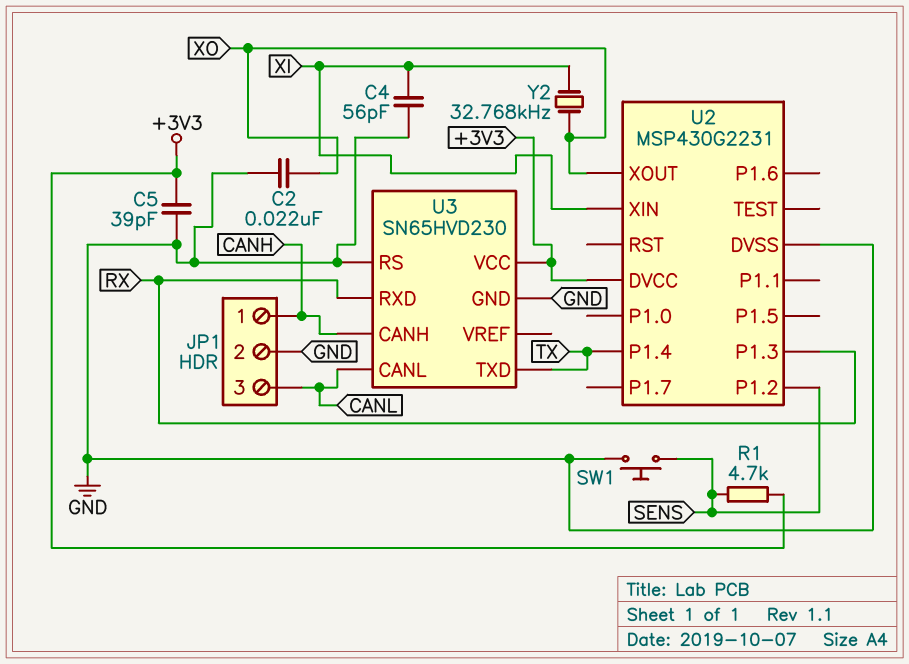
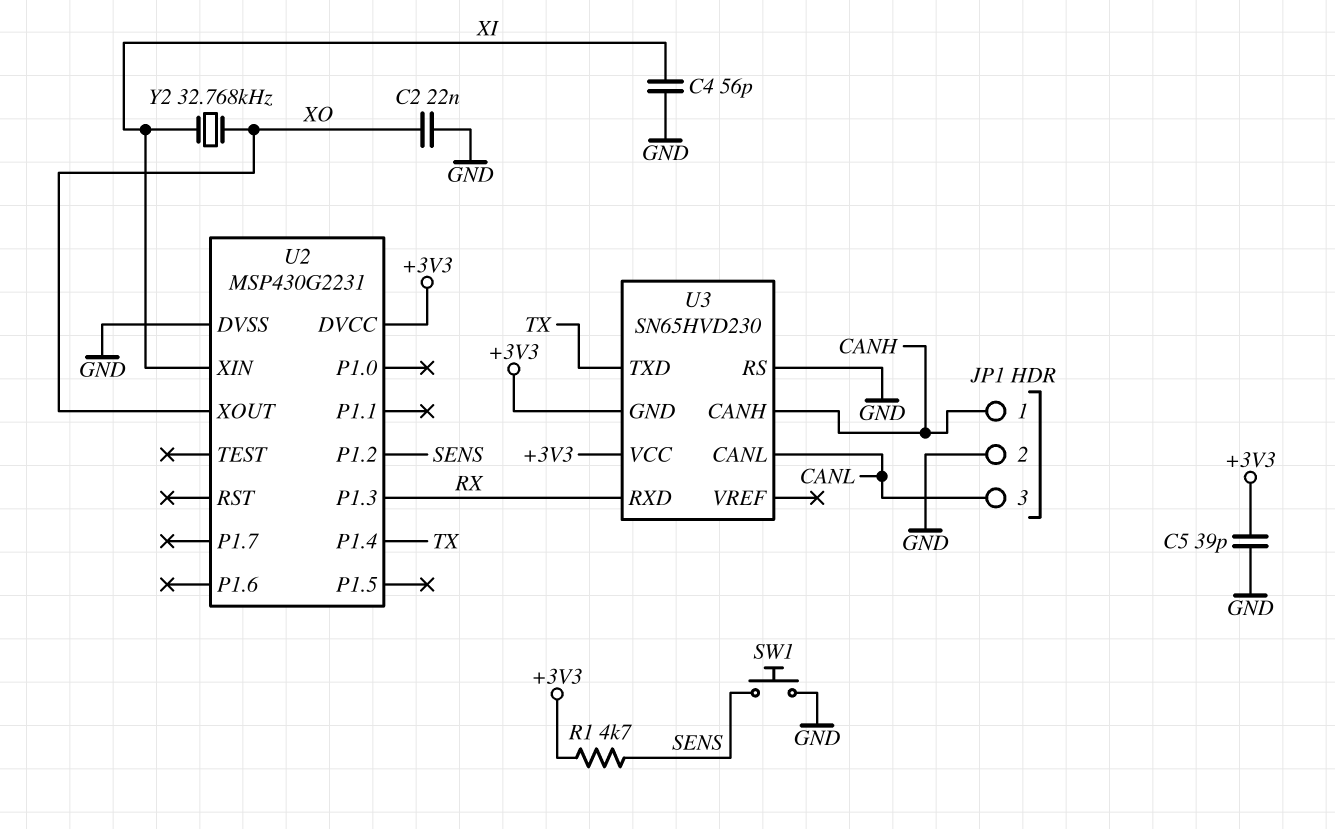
U3 pin GND: GND -> +3V3

